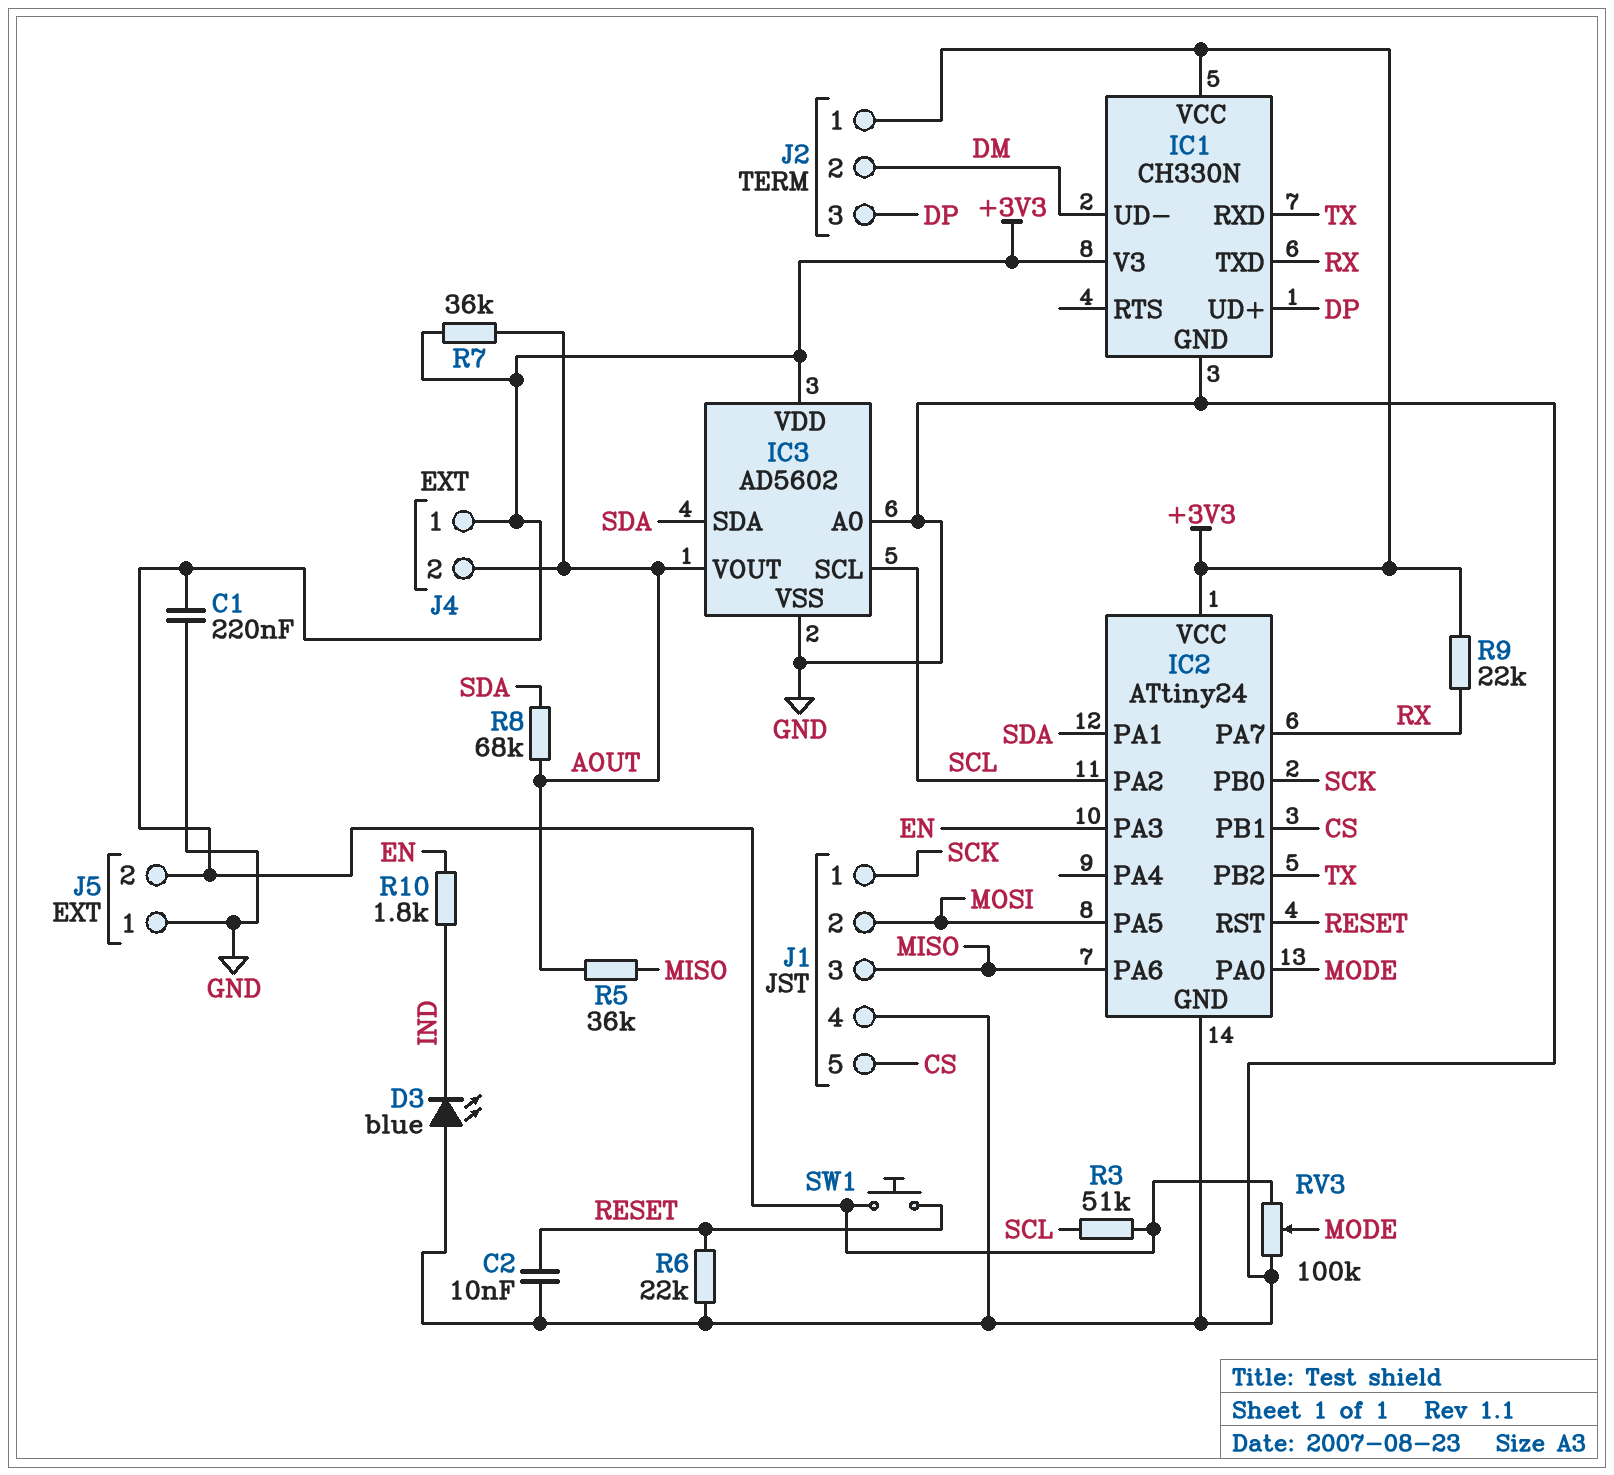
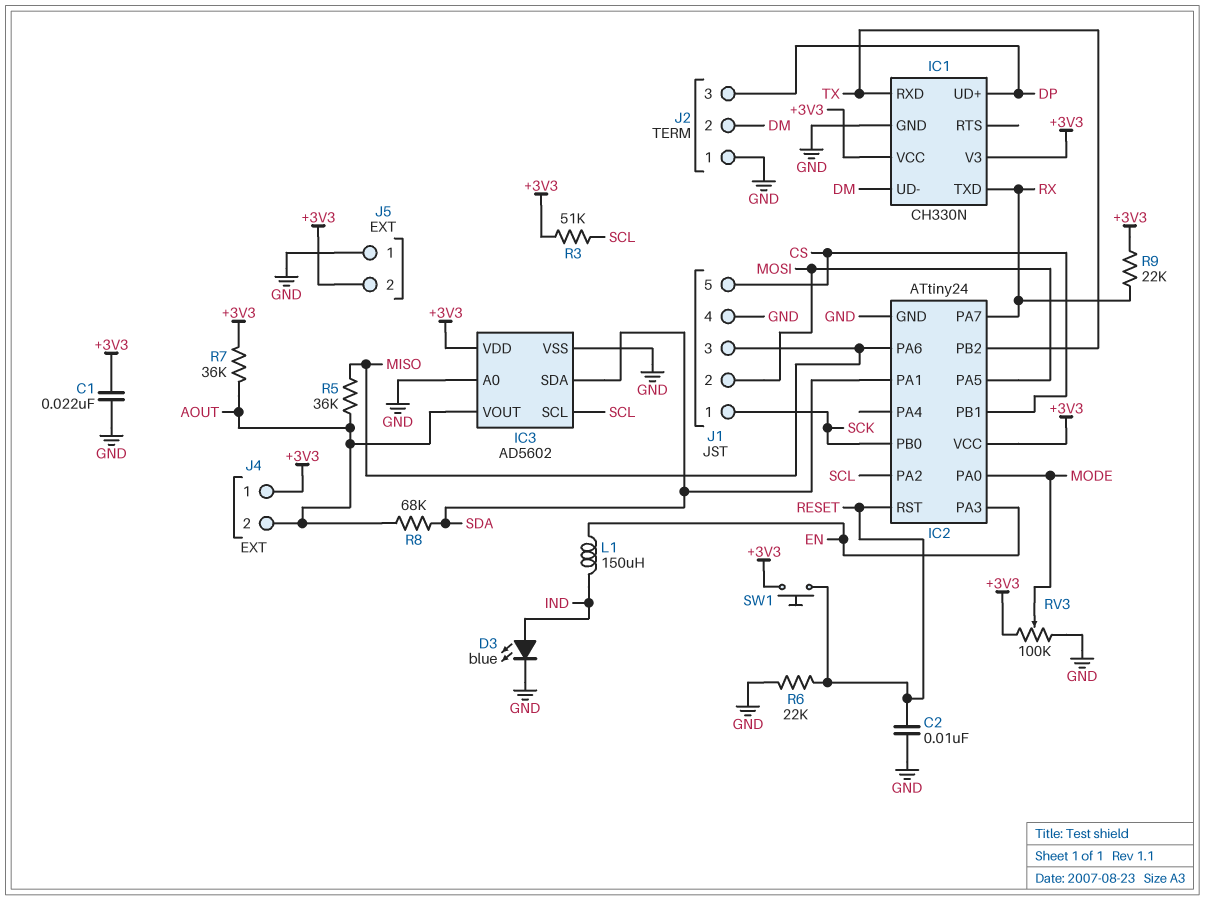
C1: 220nF (+3V3, GND) -> 22nF (+3V3, GND)
D3: LED blue (A GND, K IND) -> LED blue (A IND, K GND)
J2 pin 1: +3V3 -> GND
L1: none -> 150uH (EN, IND)
R10: 1.8k (EN, IND) -> none

